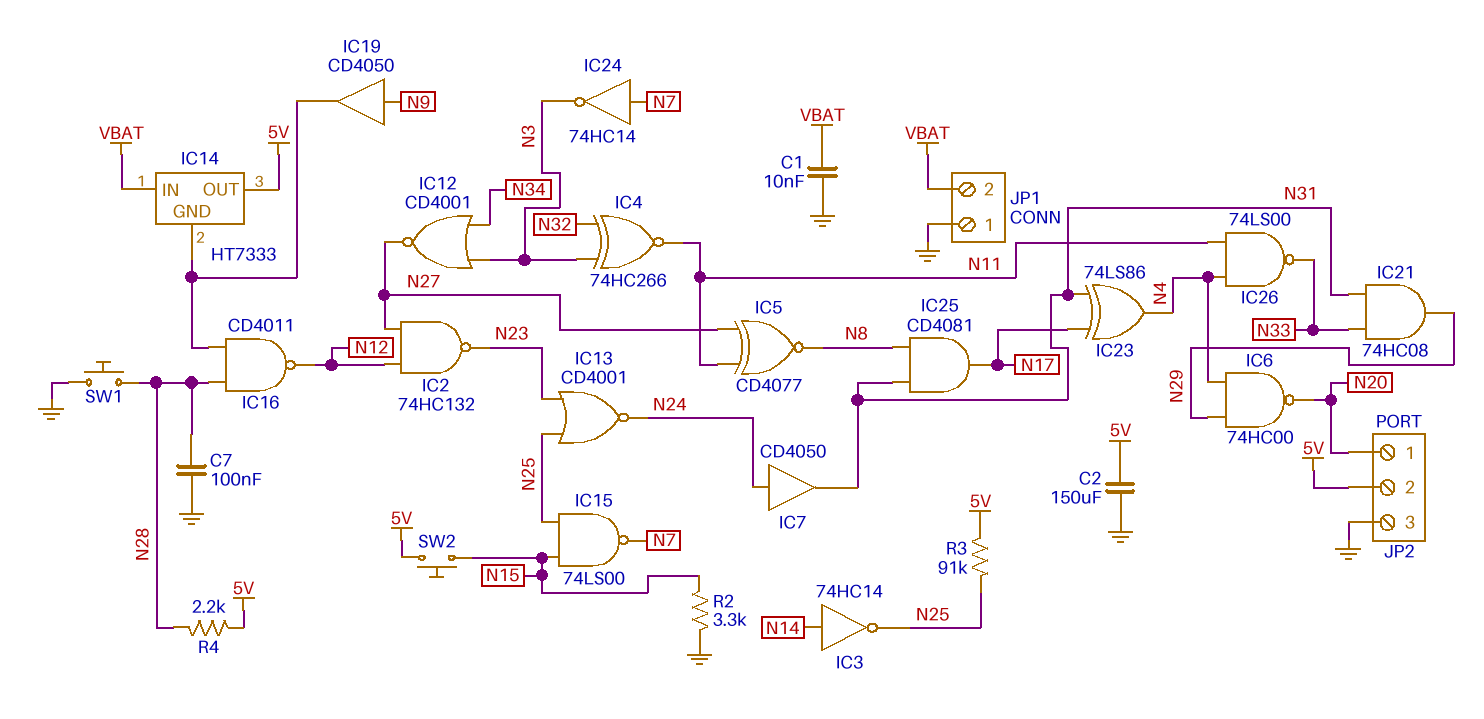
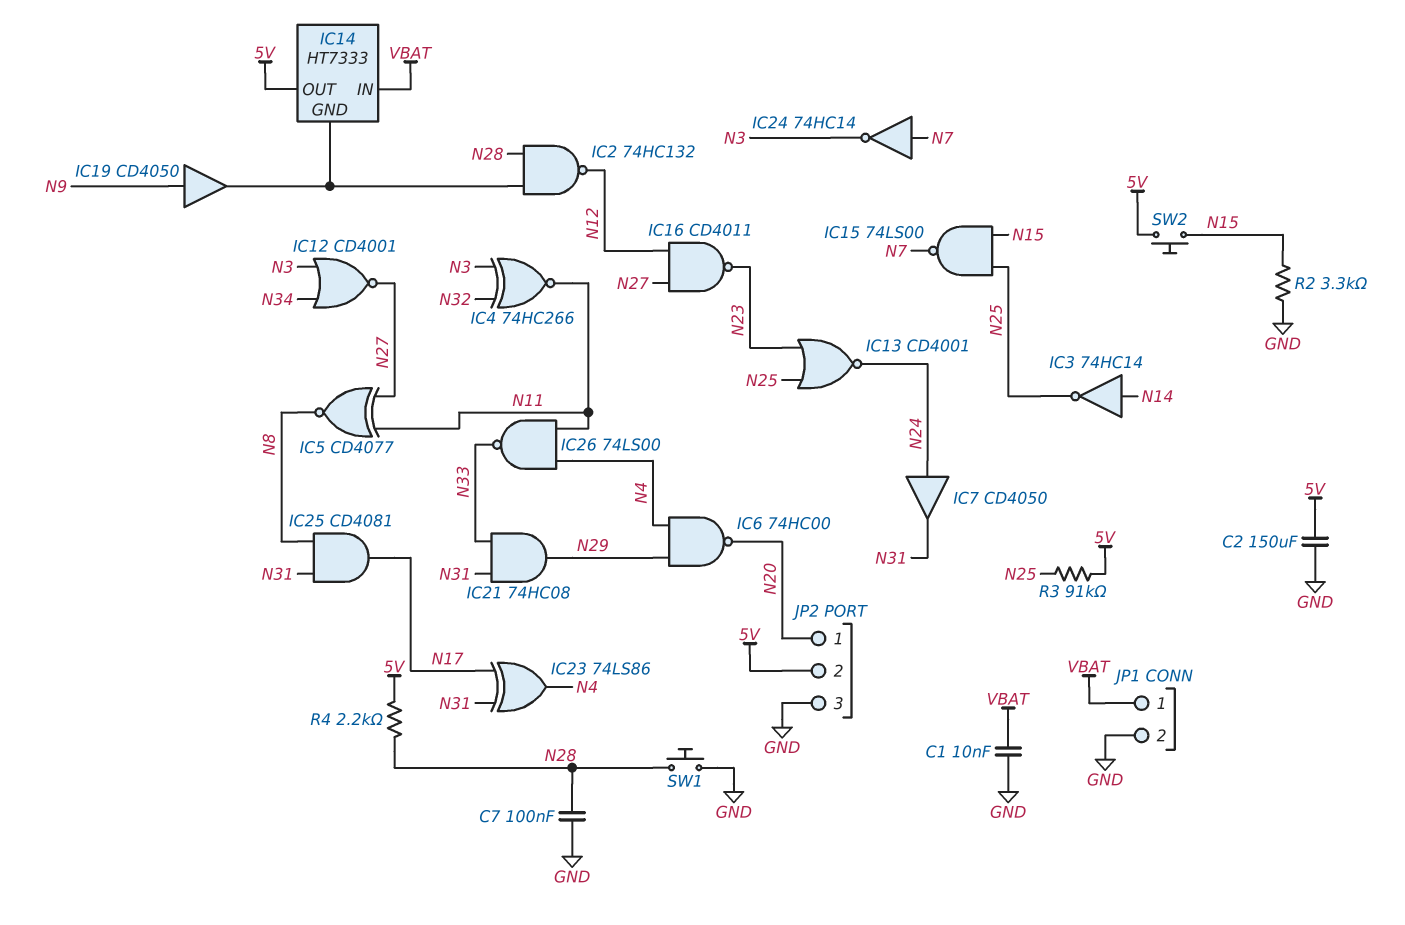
IC2: NAND 74HC132 (in N12, in N27, out N23) -> NAND 74HC132 (in IC14/GND, in N28, out N12)
IC16: NAND CD4011 (in IC14/GND, in N28, out N12) -> NAND CD4011 (in N12, in N27, out N23)
JP1 pin 1: GND -> VBAT
JP1 pin 2: VBAT -> GND

